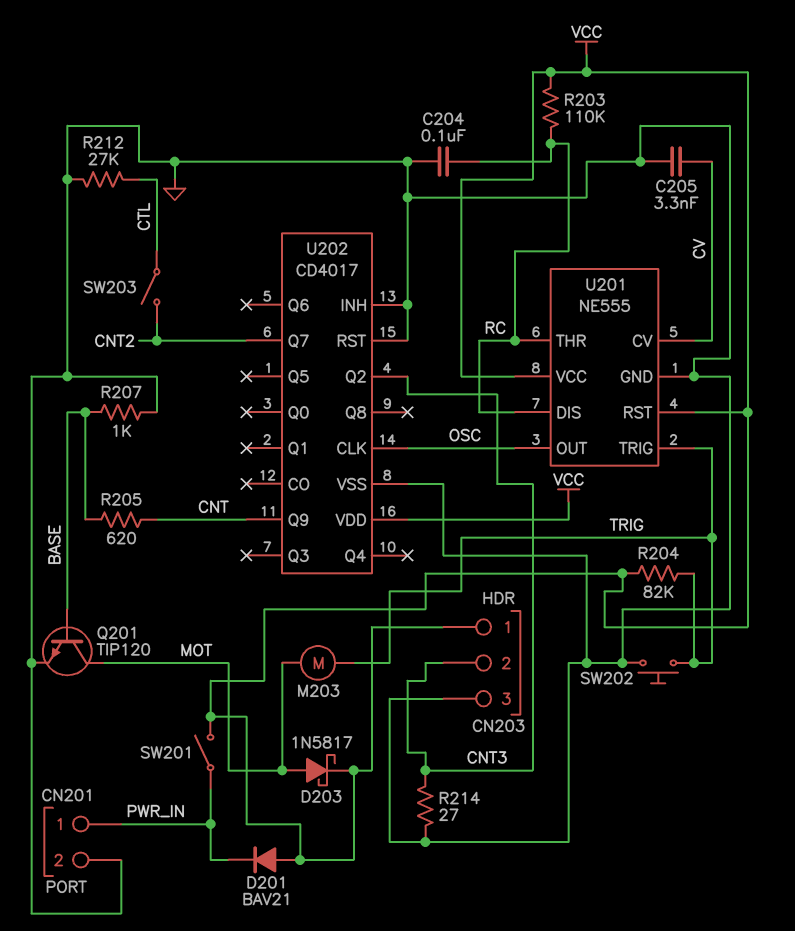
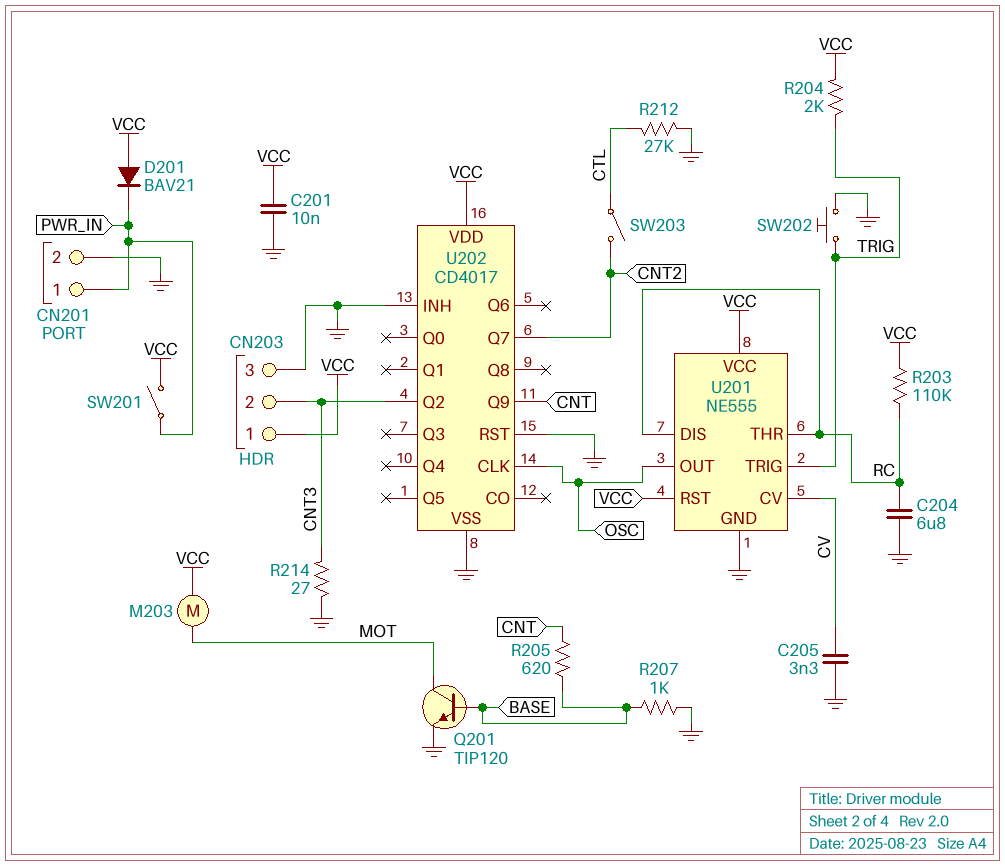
C201: none -> 10nF (GND, VCC)
C204: 100nF (GND, RC) -> 6.8uF (GND, RC)
D203: schottky 1N5817 (A MOT, K VCC) -> none
M203: motor (MOT, TRIG) -> motor (MOT, VCC)
R204: 82k (TRIG, VCC) -> 2k (TRIG, VCC)

